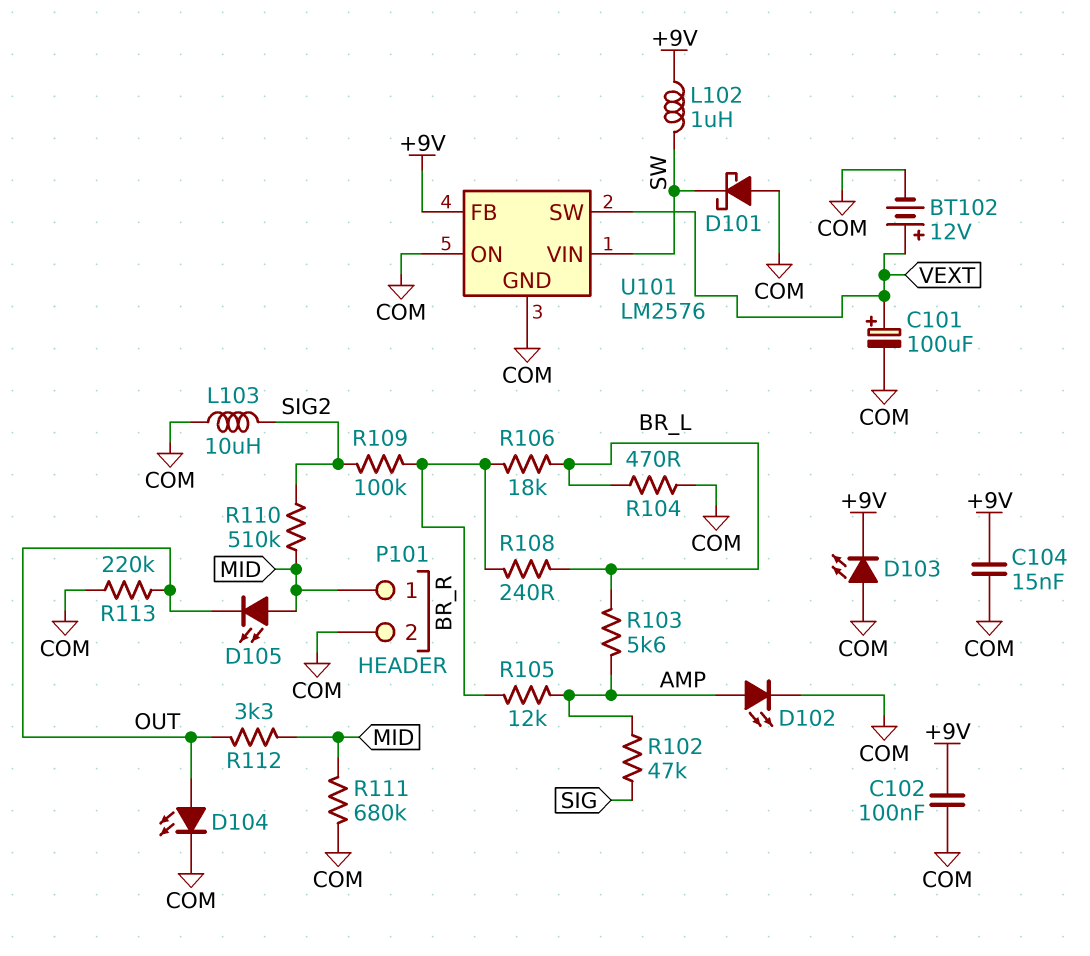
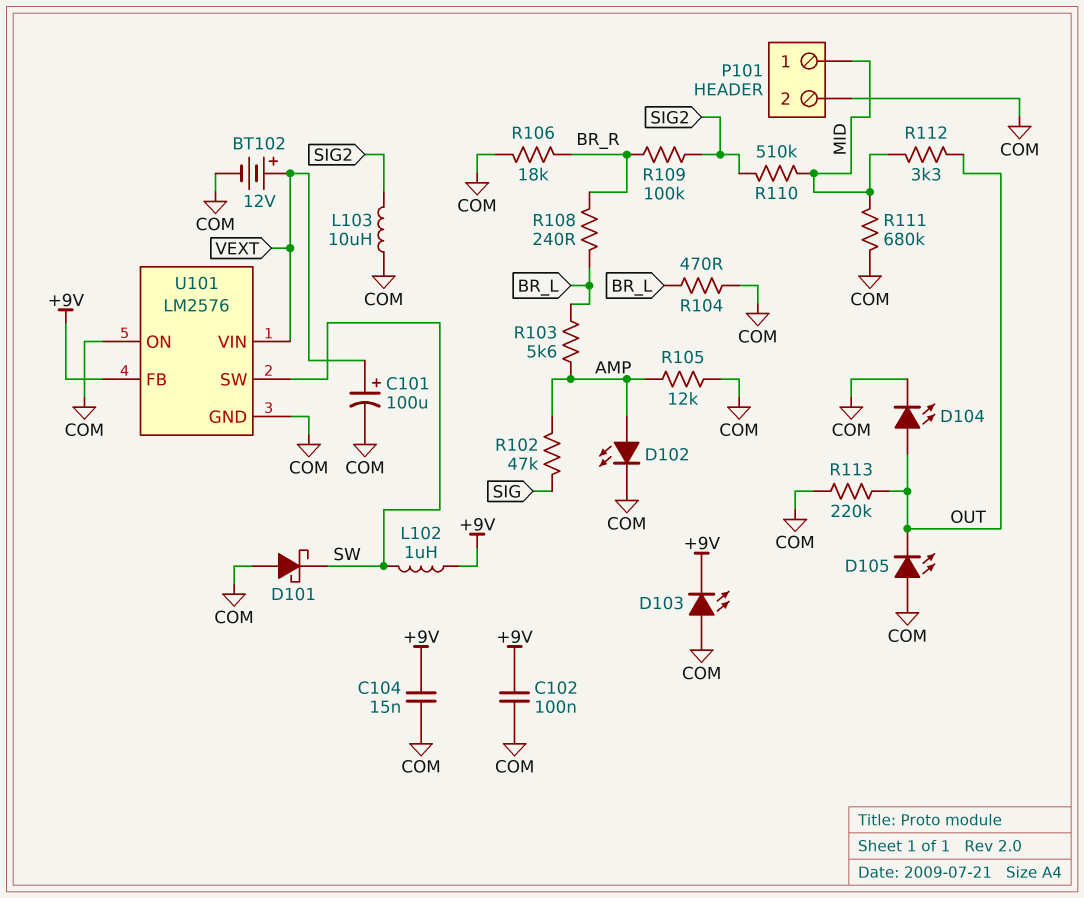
D105: LED (A MID, K OUT) -> LED (A COM, K OUT)
R105: 12k (AMP, BR_R) -> 12k (AMP, COM)
R106: 18k (BR_L, BR_R) -> 18k (BR_R, COM)
U101 pin SW: VEXT -> SW
U101 pin VIN: SW -> VEXT

